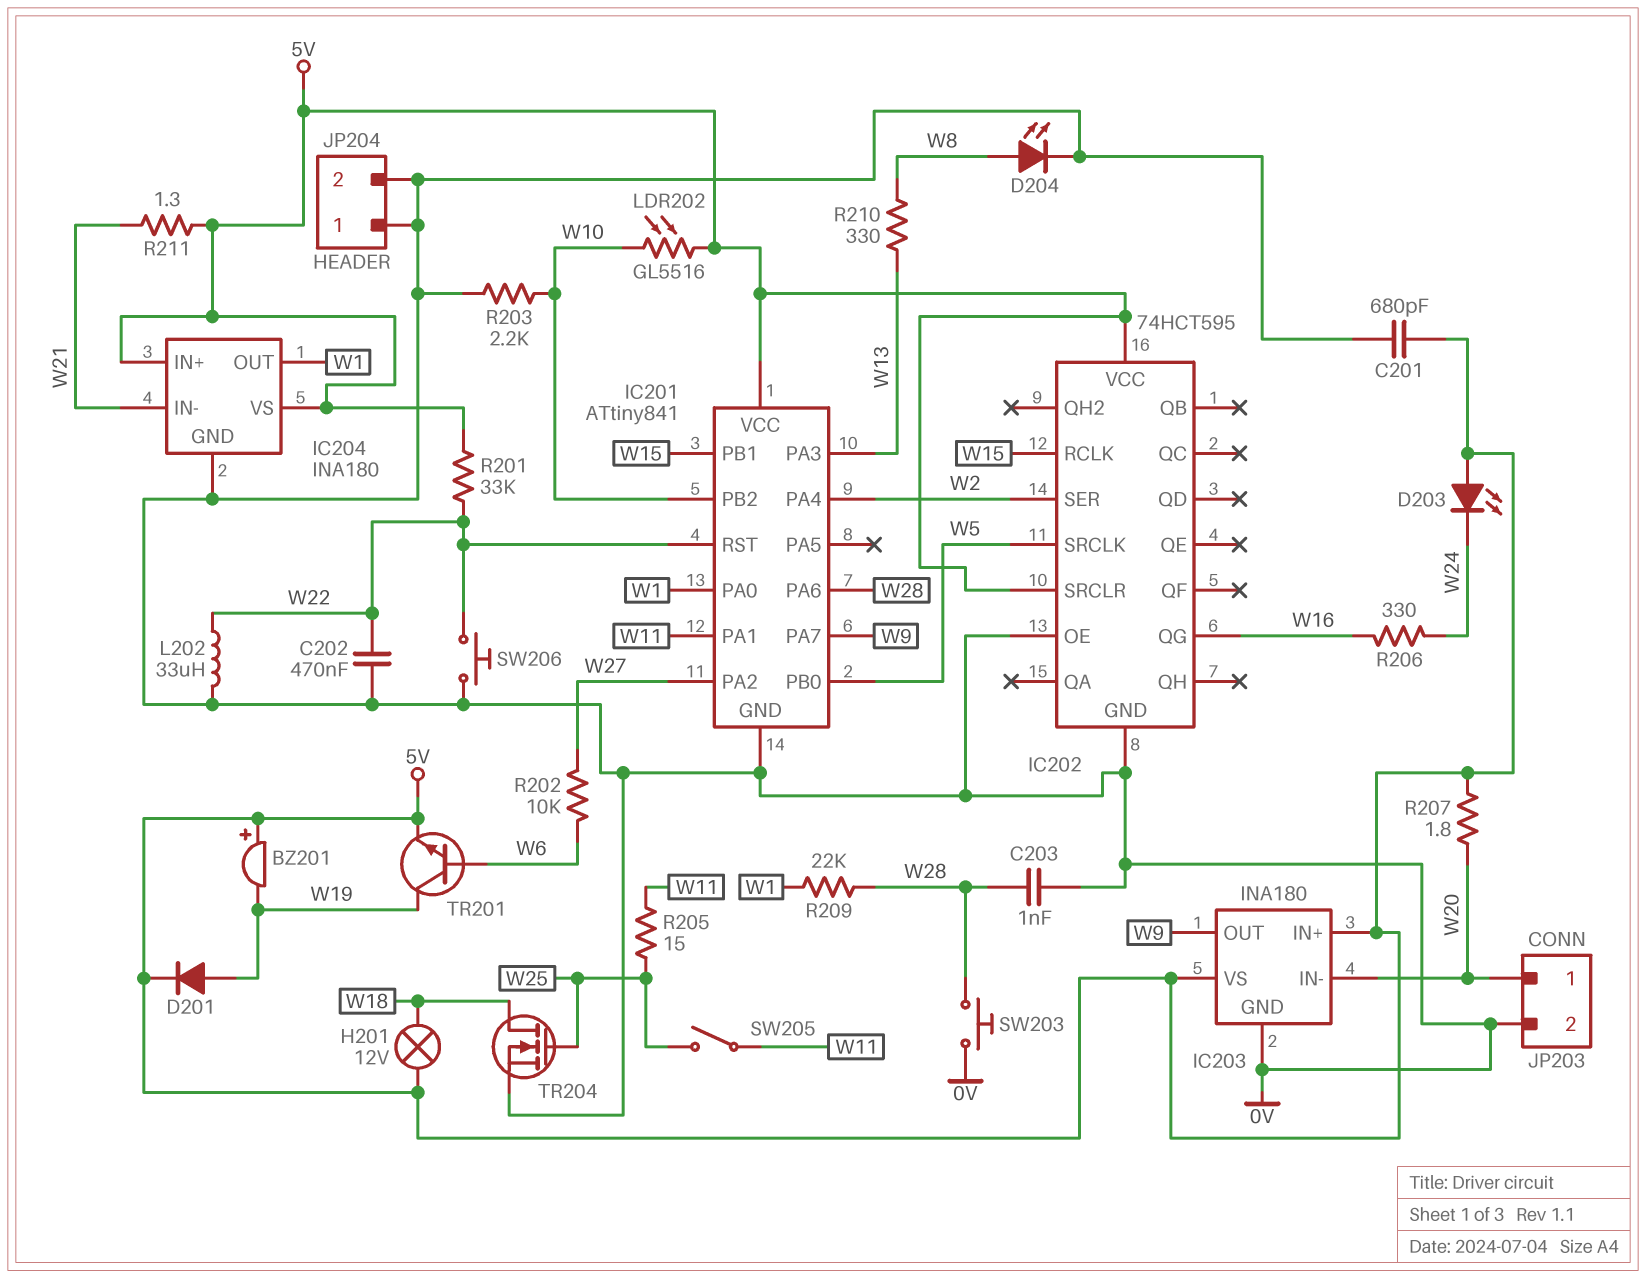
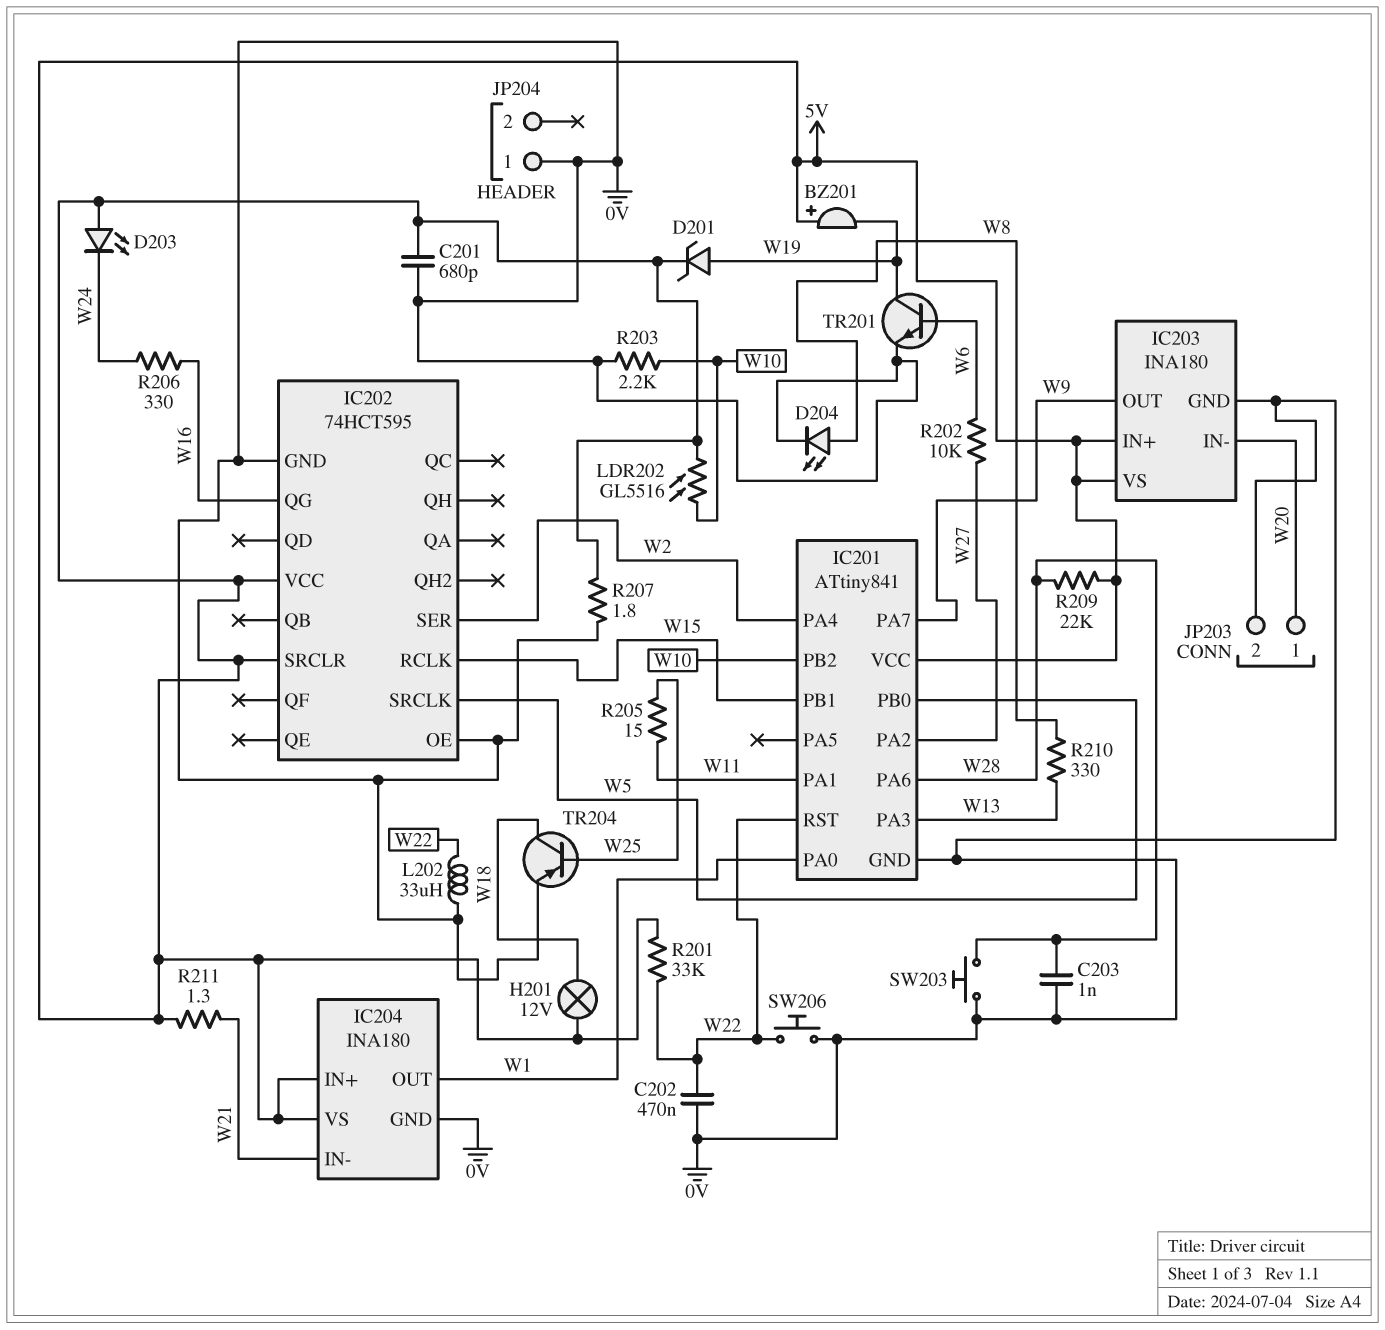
D201: diode (A W19, K 5V) -> zener (A W19, K 5V)
JP204 pin 2: 0V -> none
R207: 1.8 (5V, W20) -> 1.8 (0V, 5V)
R209: 22k (W1, W28) -> 22k (5V, W28)
SW205: switch (W11, W25) -> none
TR201: NPN (B W6, C W19, E 5V) -> NPN (B W6, C W19, E 0V)
TR204: NMOS (G W25, D W18, S 0V) -> PNP (B W25, C W18, E 0V)

